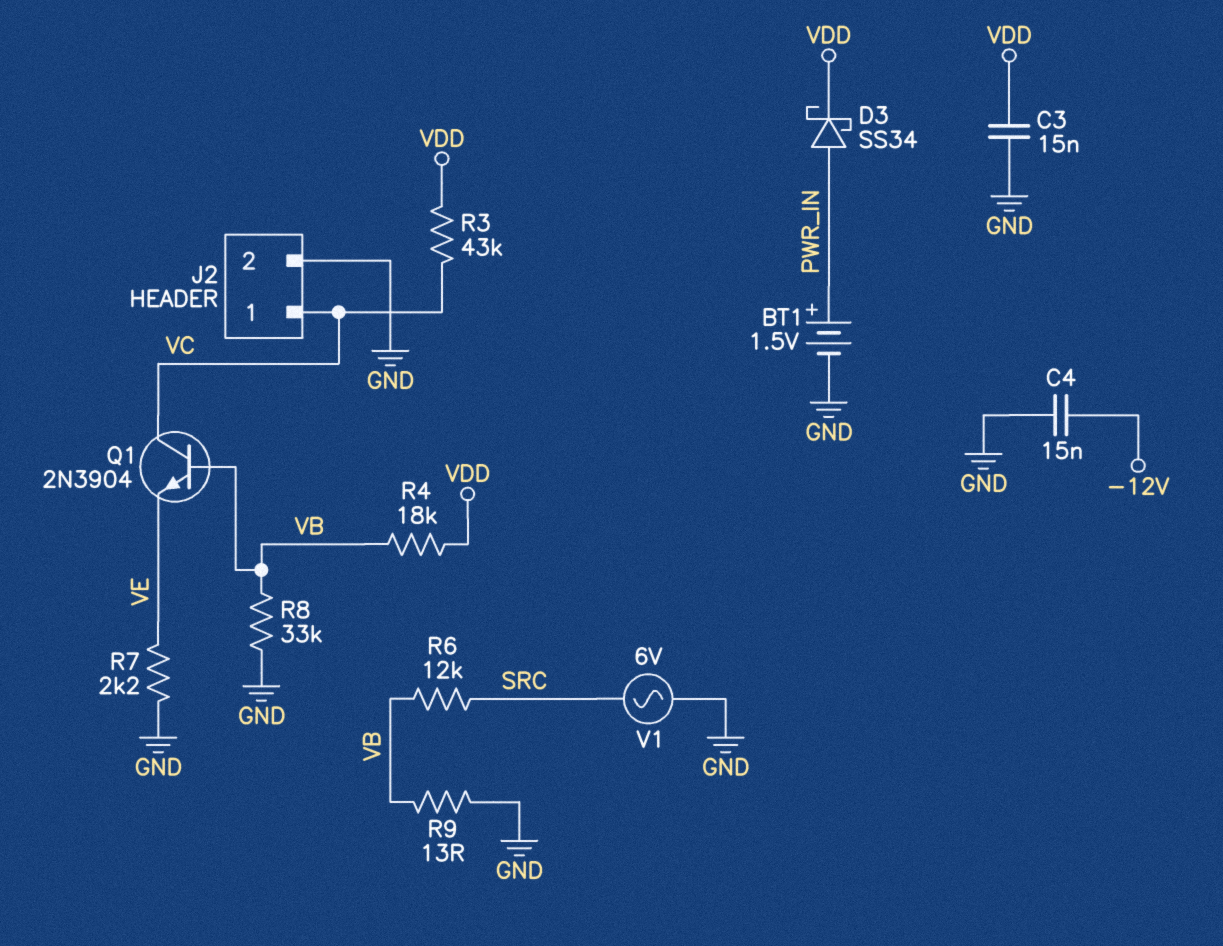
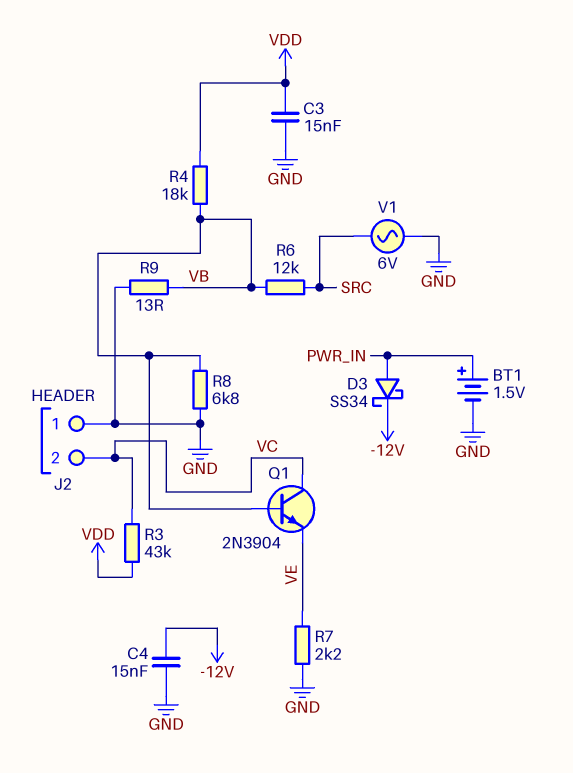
D3: schottky SS34 (A PWR_IN, K VDD) -> schottky SS34 (A PWR_IN, K -12V)
J2 pin 1: VC -> GND
J2 pin 2: GND -> VC
R8: 33k (GND, VB) -> 6.8k (GND, VB)

